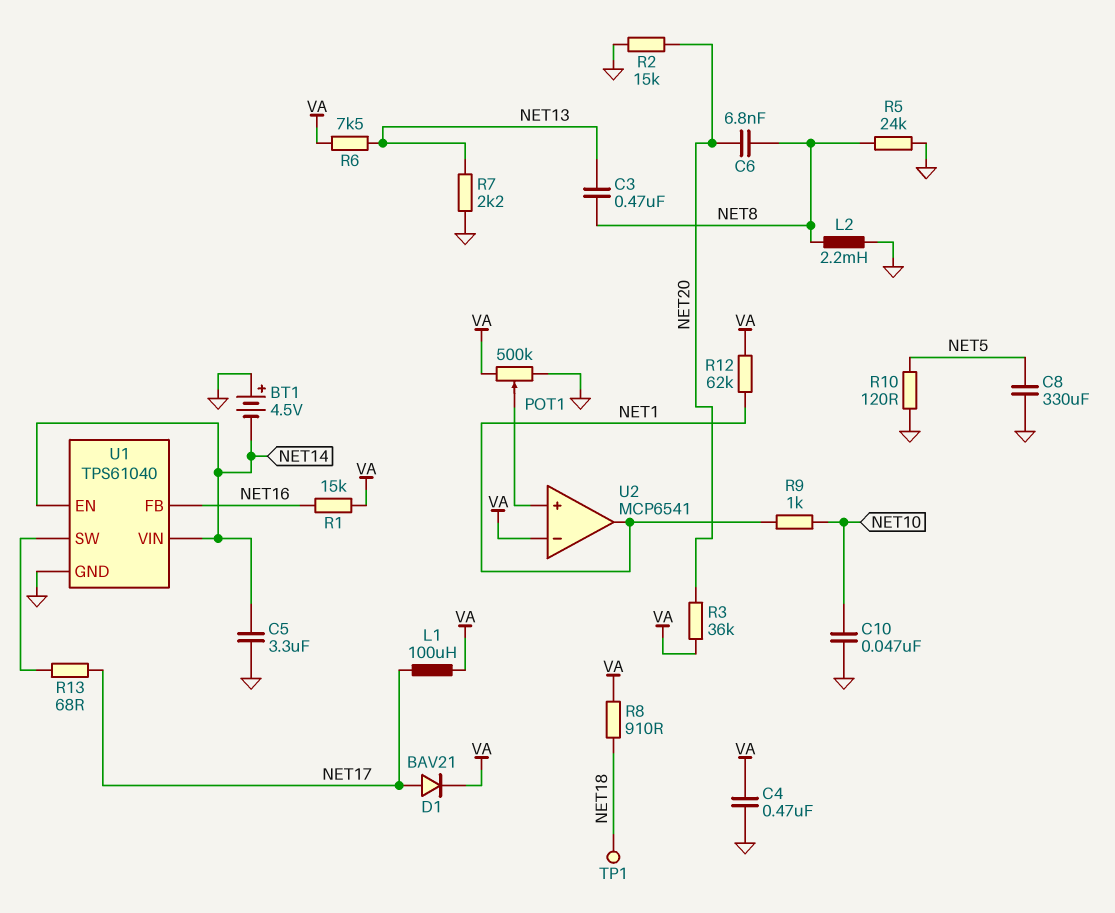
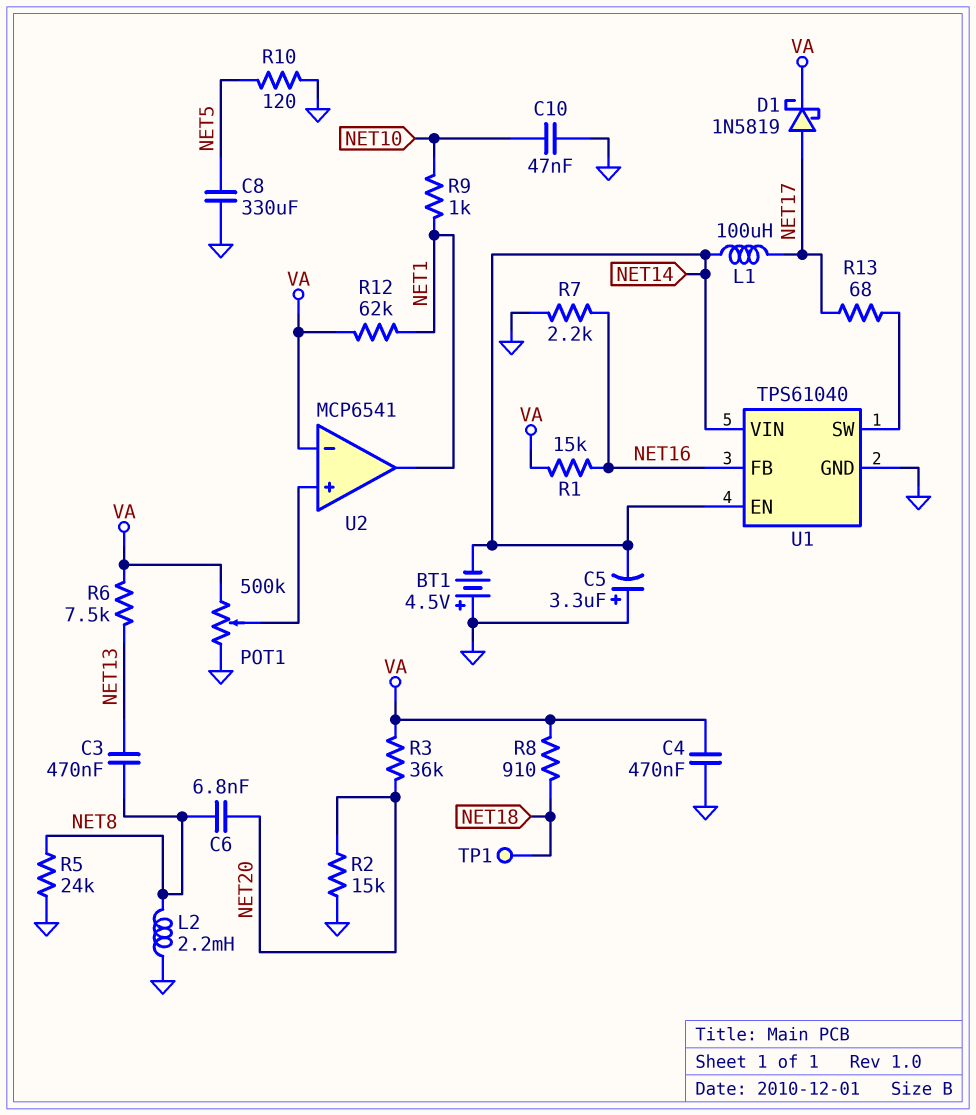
C5: 3.3uF (GND, NET14) -> 3.3uF (plus GND, minus NET14)
D1: diode BAV21 (A NET17, K VA) -> schottky 1N5819 (A NET17, K VA)
L1: 100uH (NET17, VA) -> 100uH (NET14, NET17)
R7: 2.2k (GND, NET13) -> 2.2k (GND, NET16)

